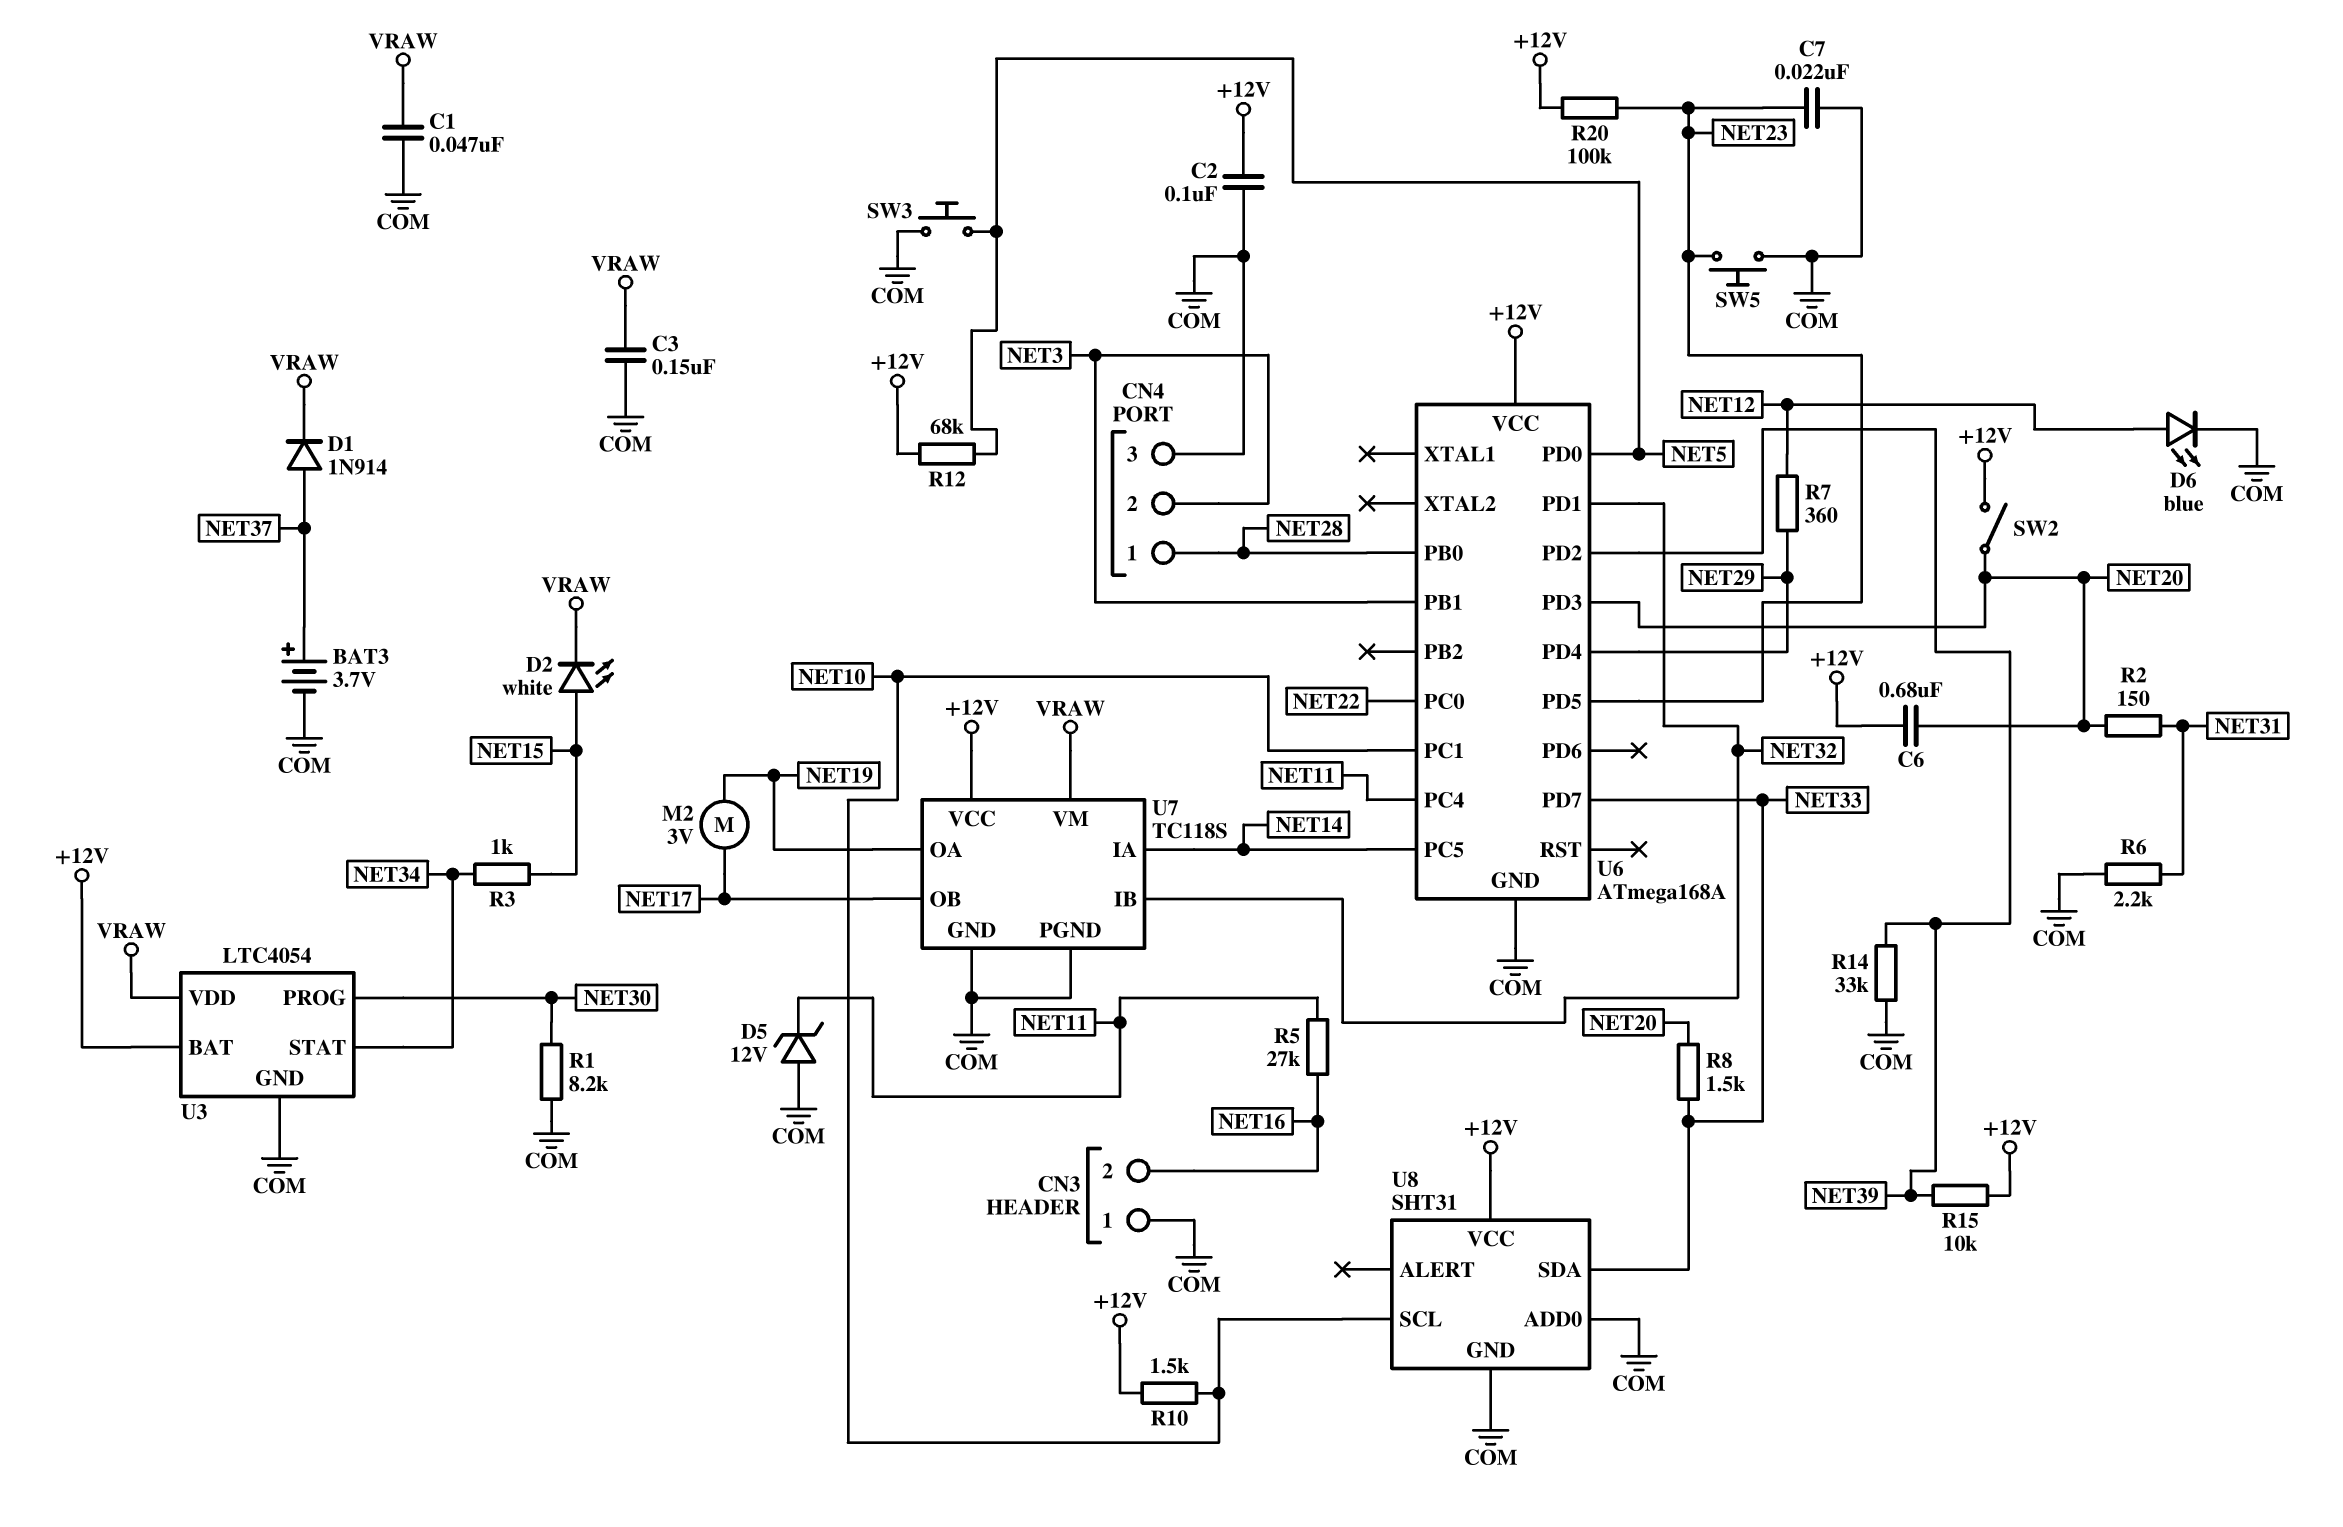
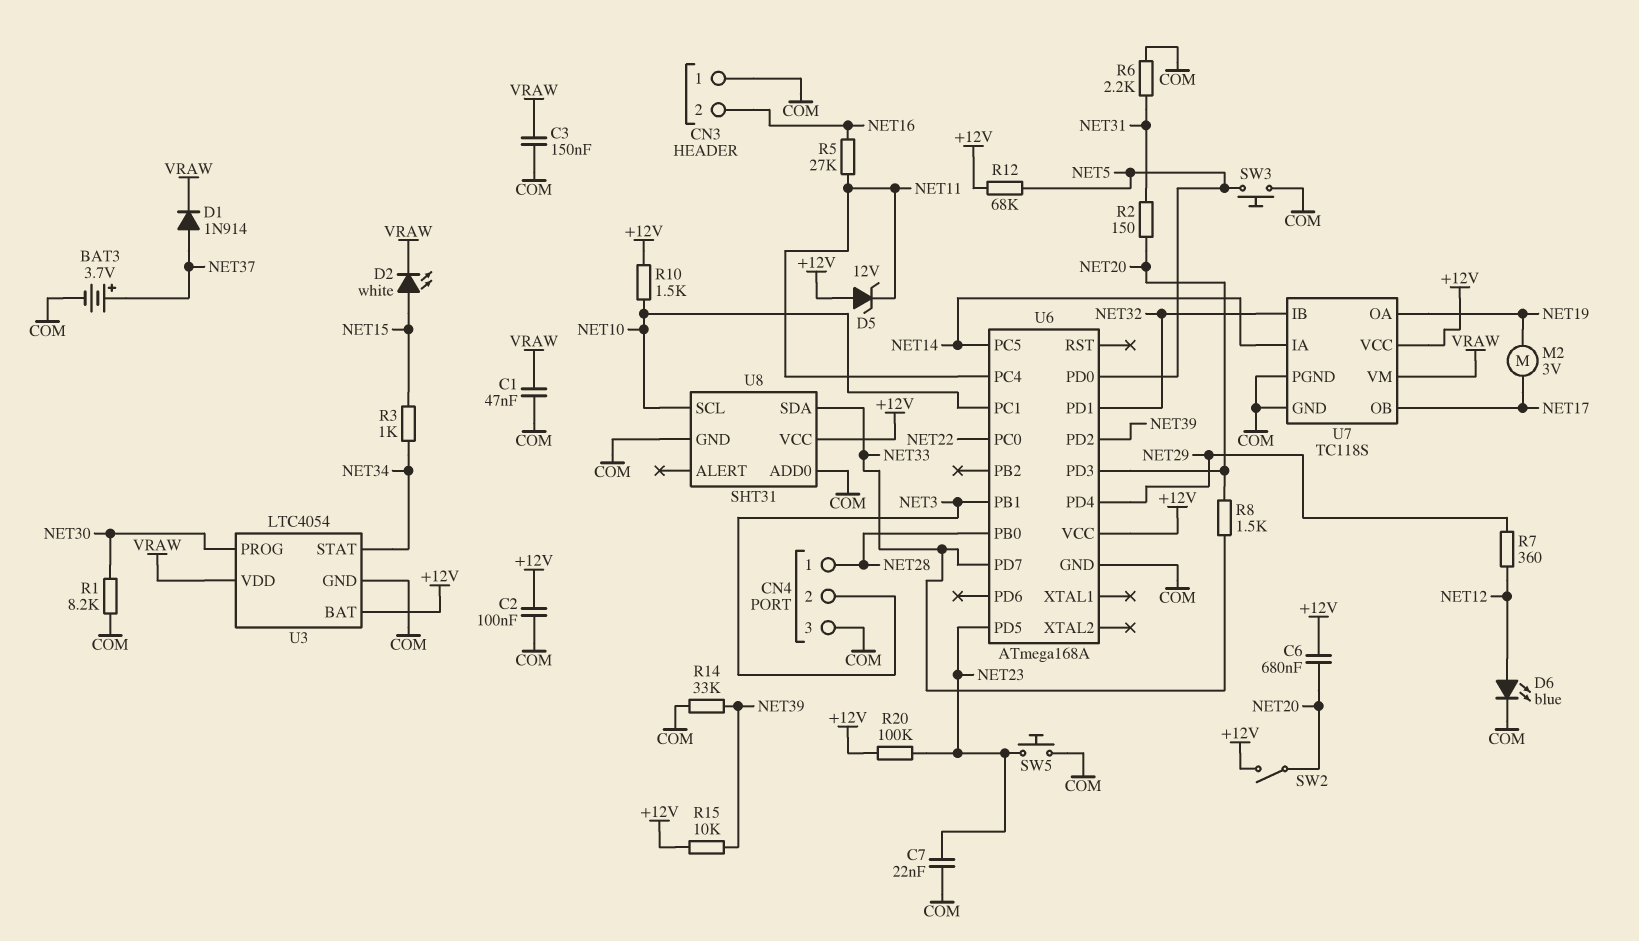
D5: zener 12V (A COM, K NET11) -> zener 12V (A +12V, K NET11)

